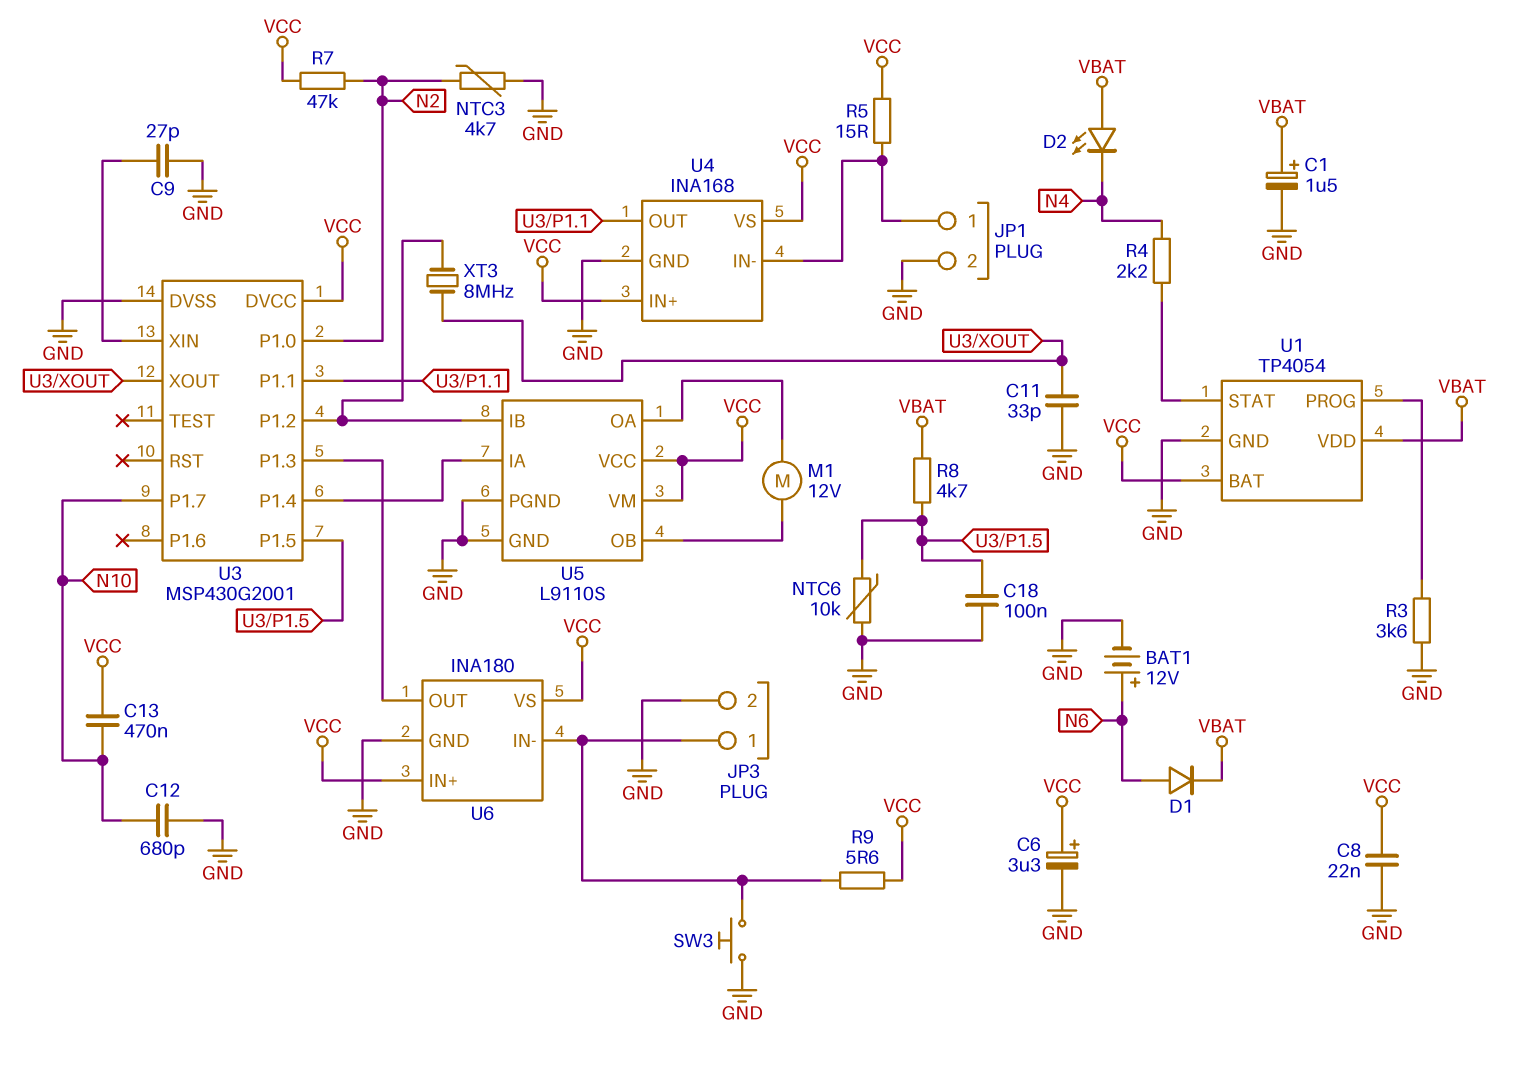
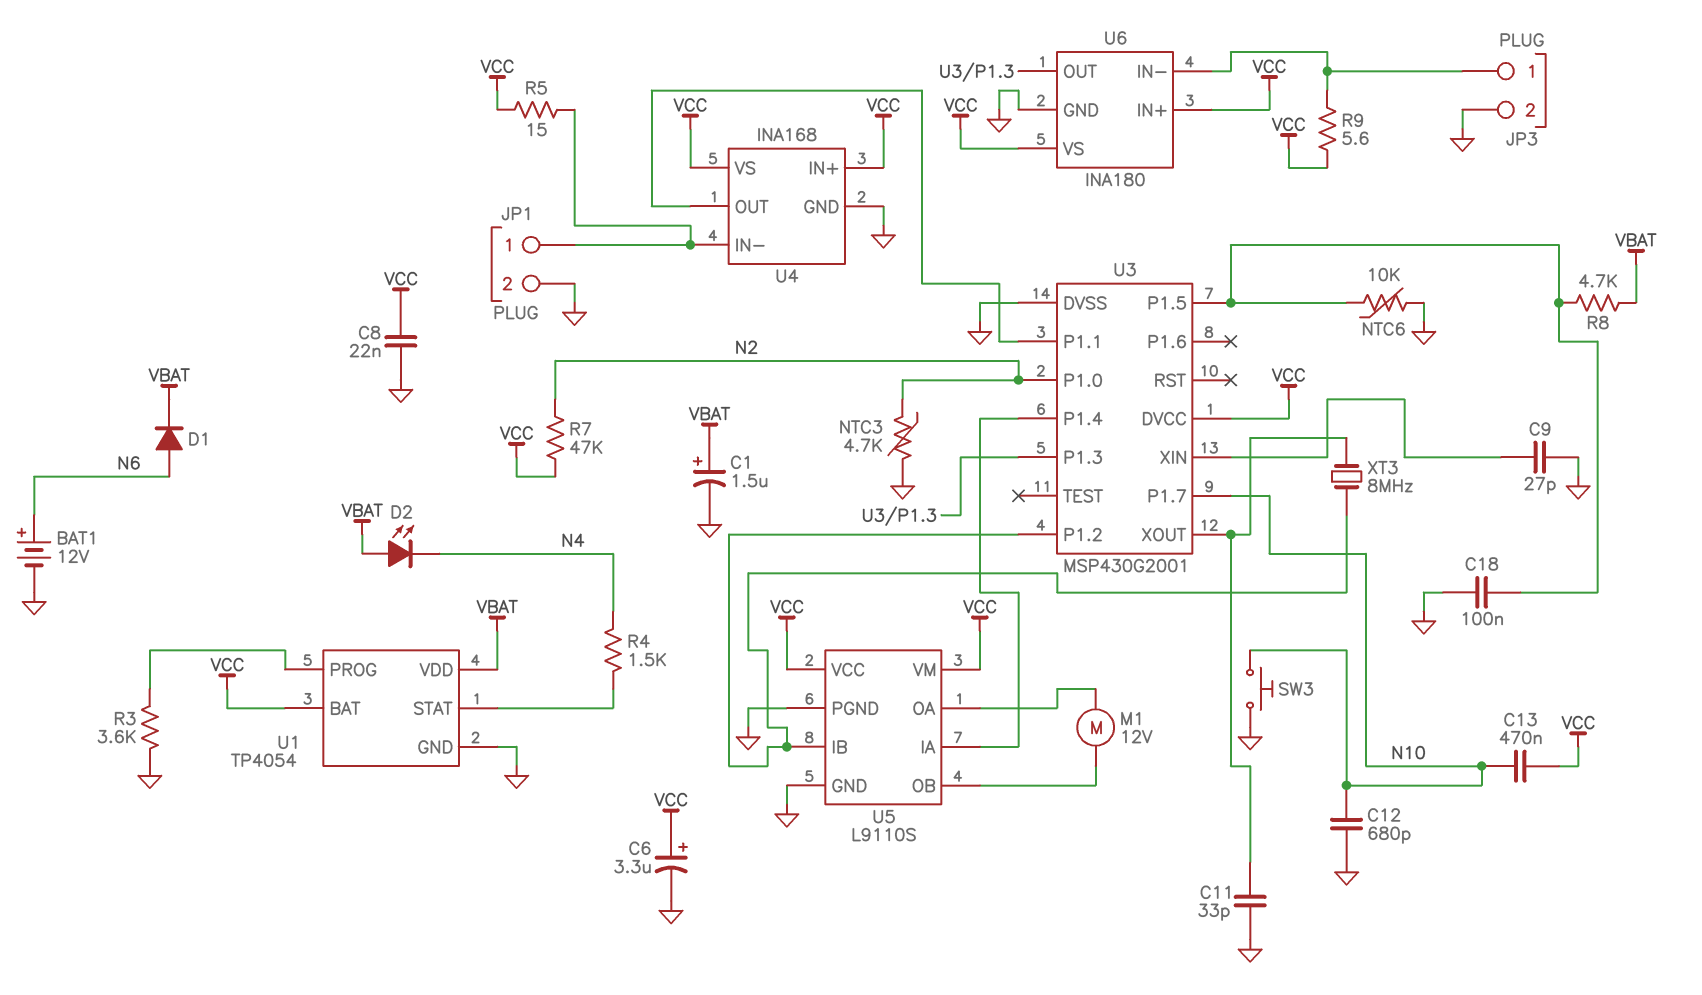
R4: 2.2k (N4, U1/STAT) -> 1.5k (N4, U1/STAT)
SW3: button (GND, JP3/1) -> button (GND, N10)

